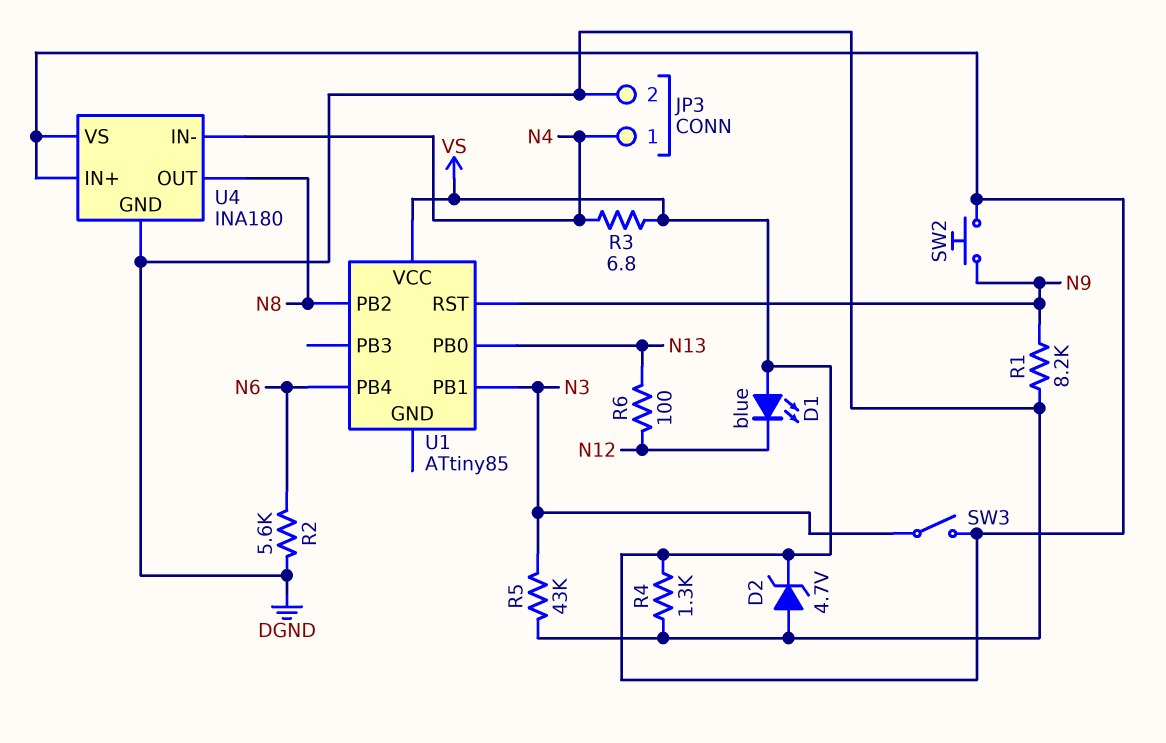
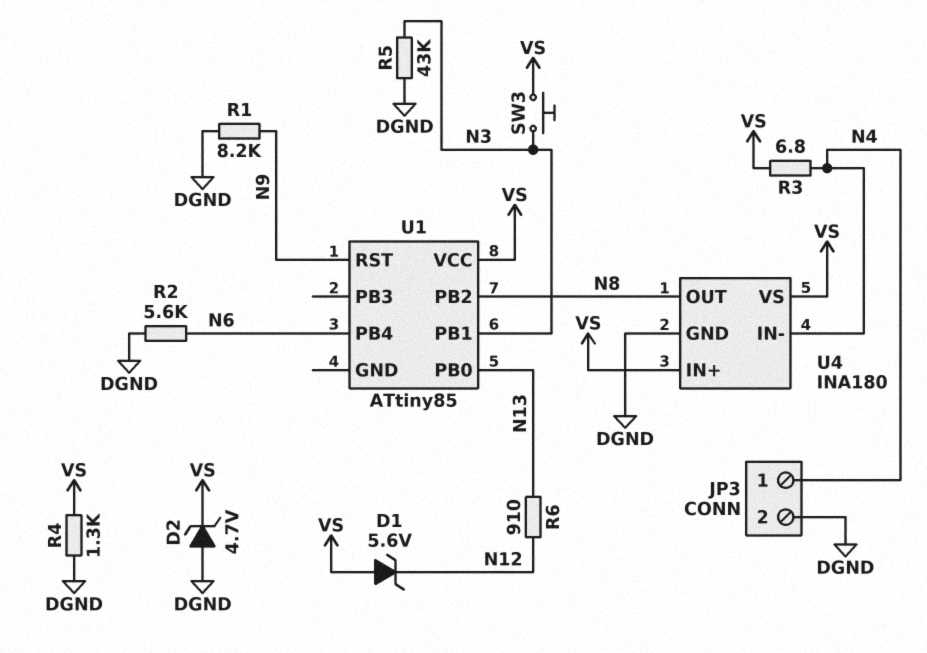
D1: LED blue (A VS, K N12) -> zener 5.6V (A VS, K N12)
R6: 100 (N12, N13) -> 910 (N12, N13)
SW2: button (N9, VS) -> none
SW3: switch (N3, VS) -> button (N3, VS)

